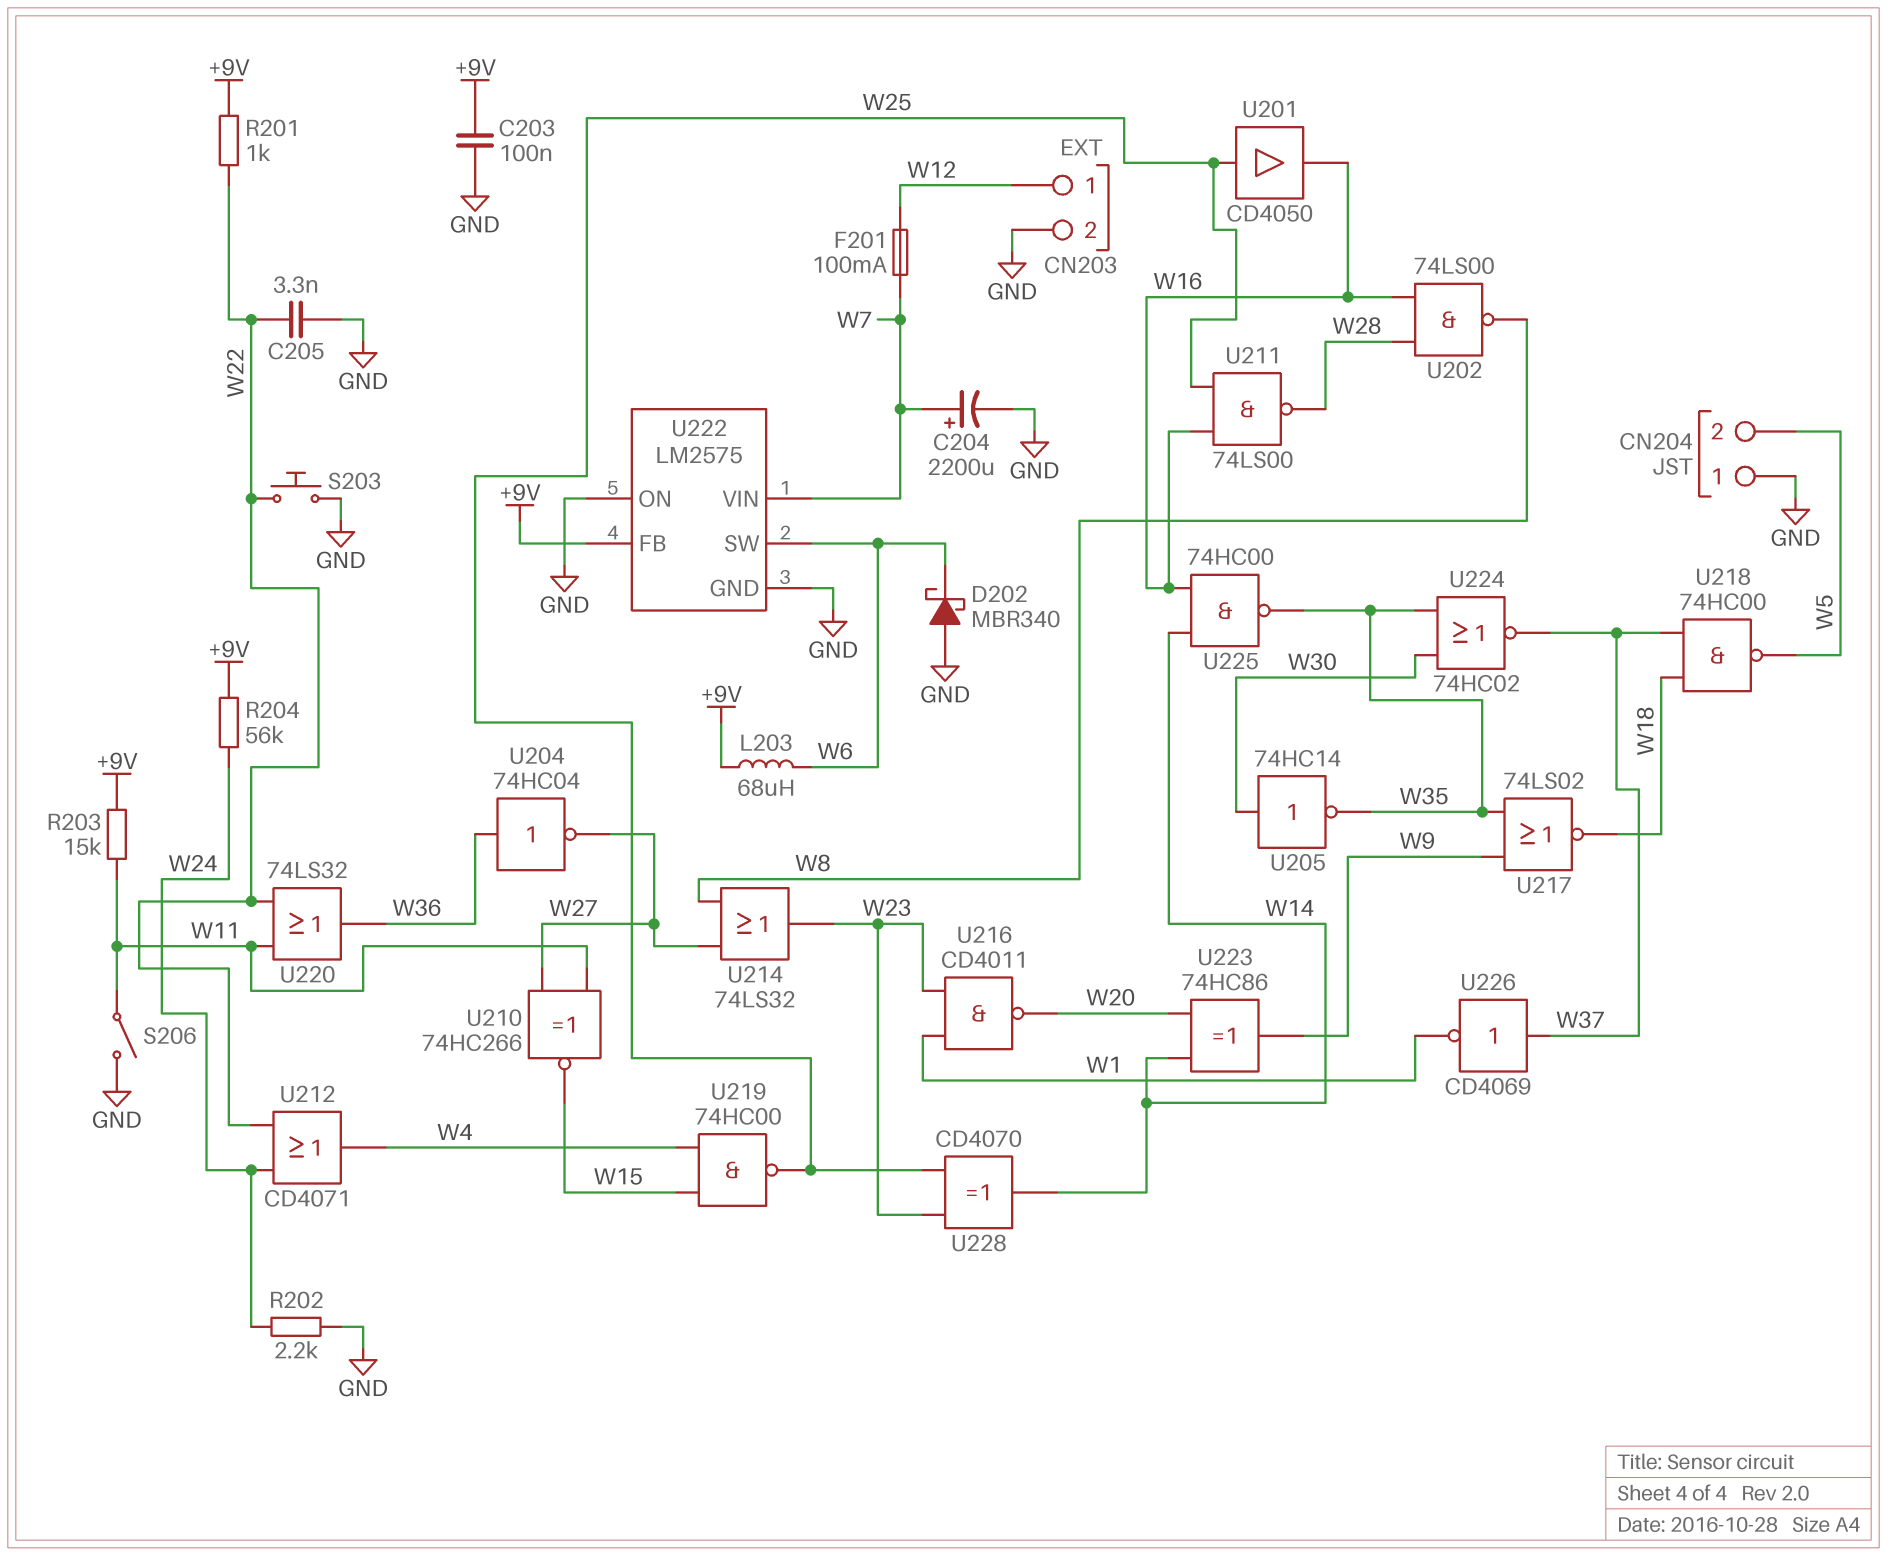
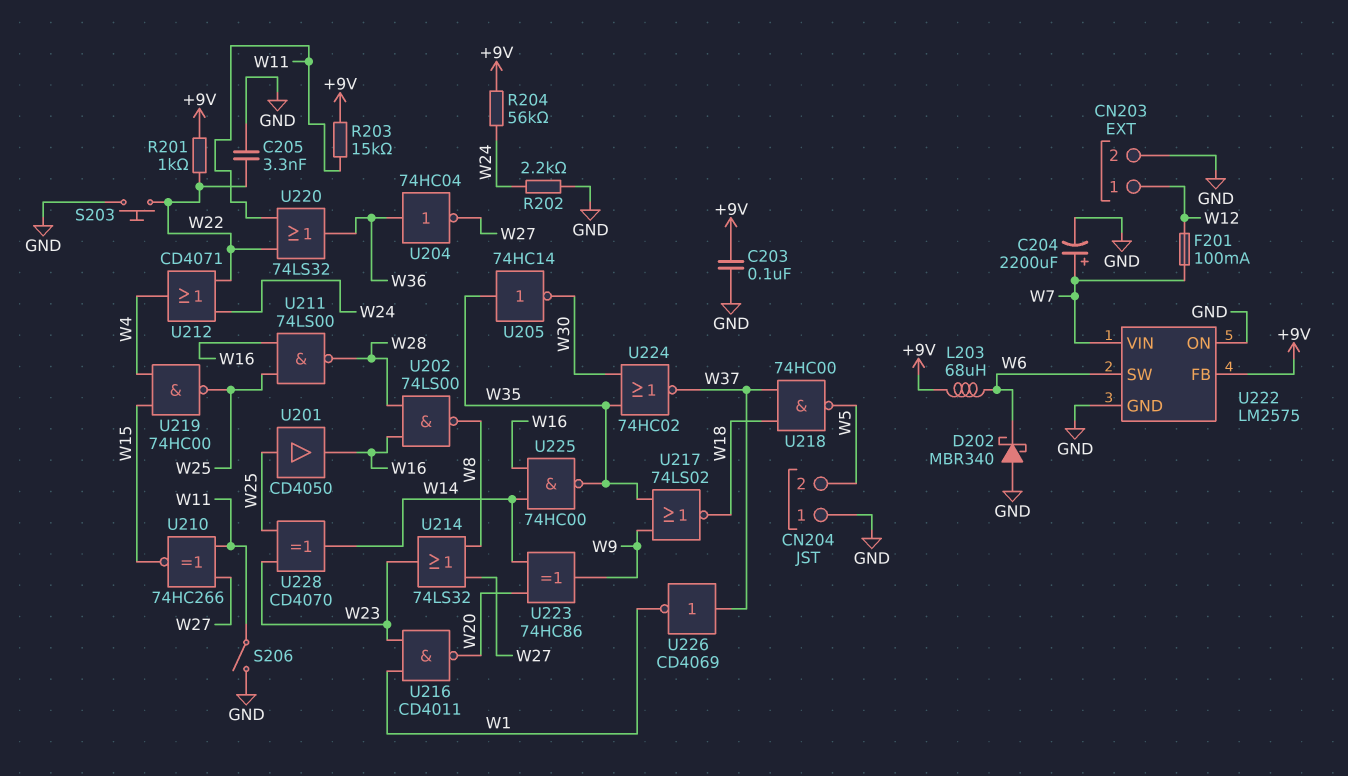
U205: NOT 74HC14 (in W30, out W35) -> NOT 74HC14 (in W35, out W30)

